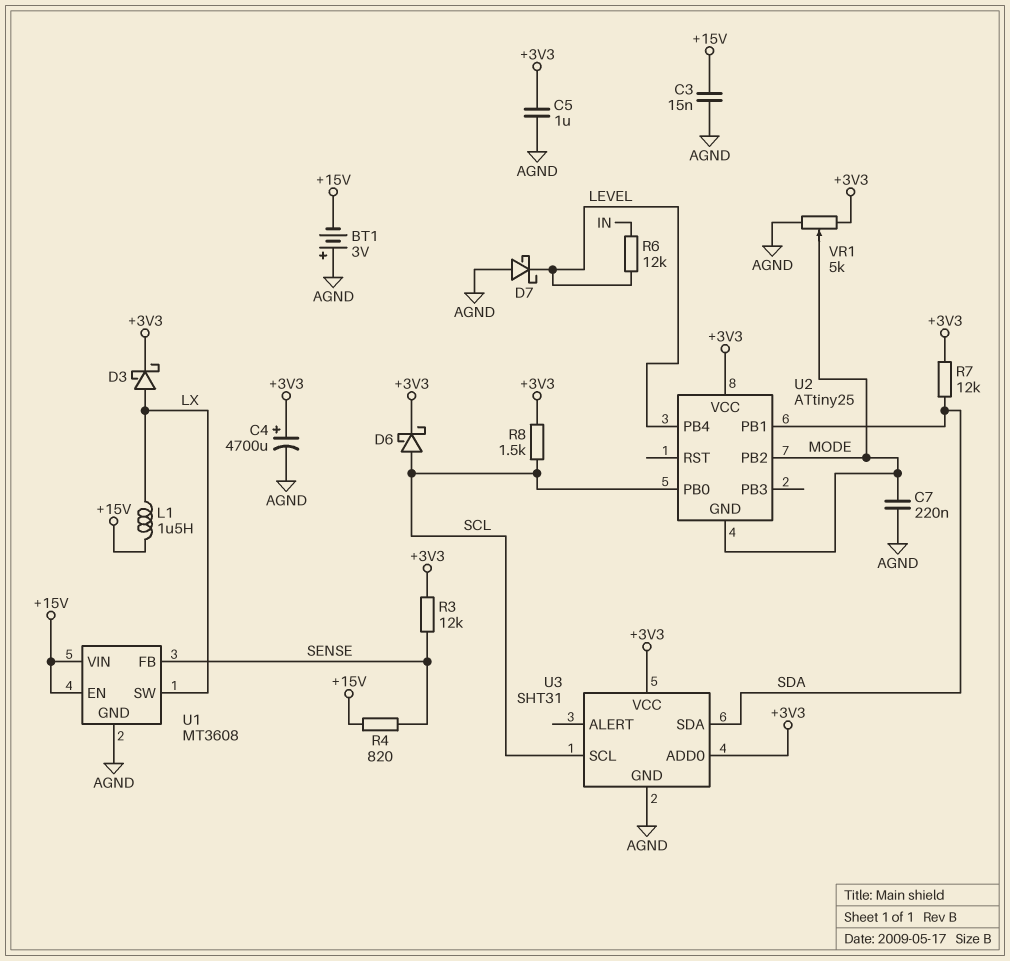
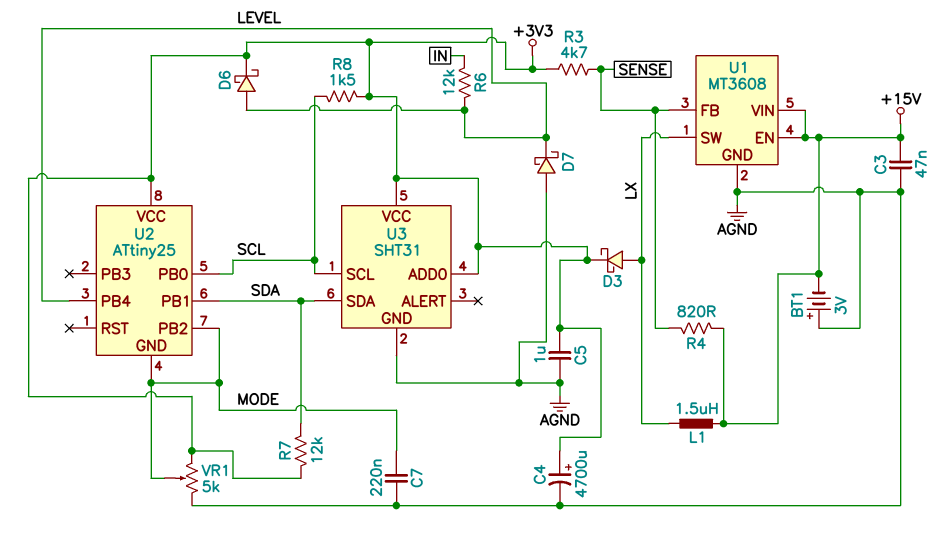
C3: 15nF (+15V, AGND) -> 47nF (+15V, AGND)
D6: schottky (A SCL, K +3V3) -> schottky (A LEVEL, K +3V3)
R3: 12k (+3V3, SENSE) -> 4.7k (+3V3, SENSE)

